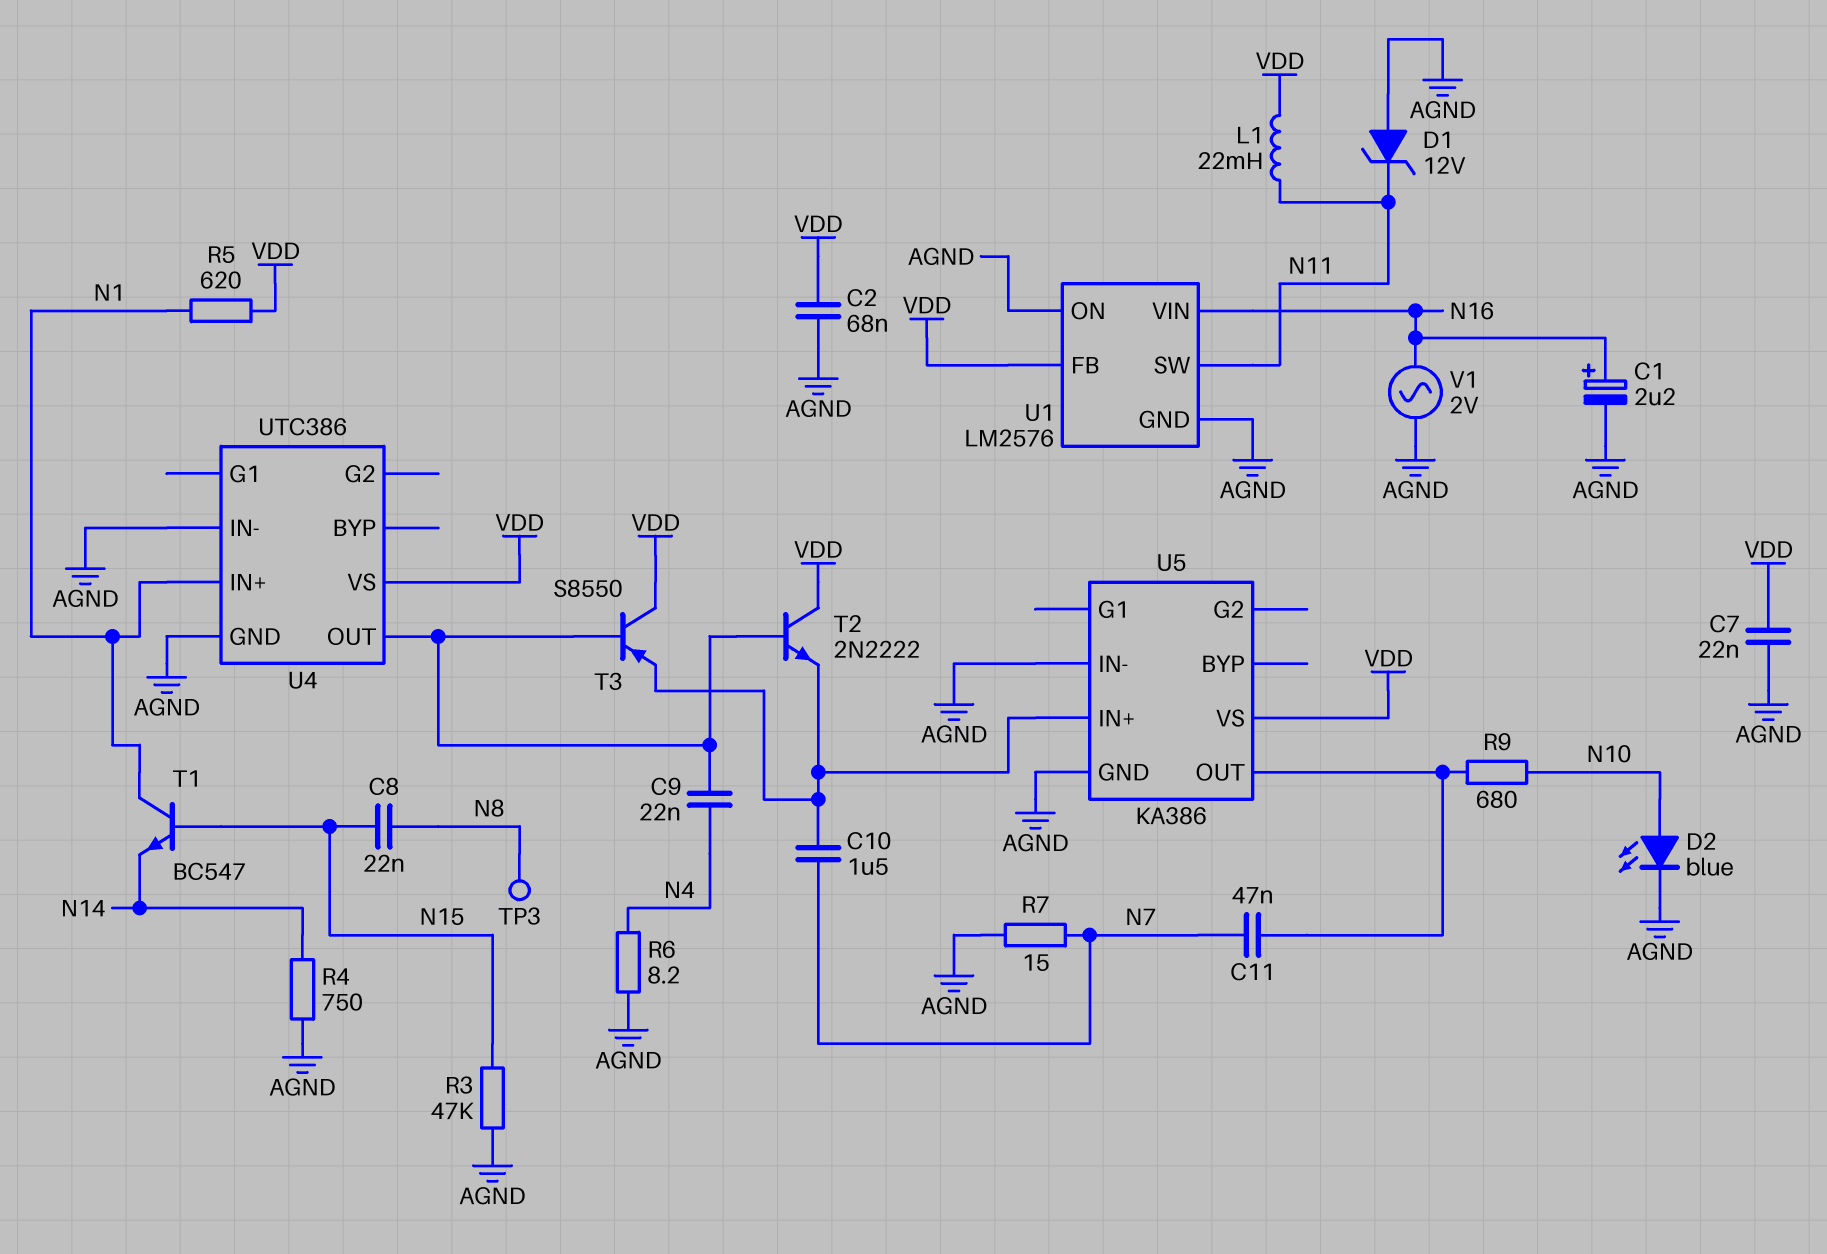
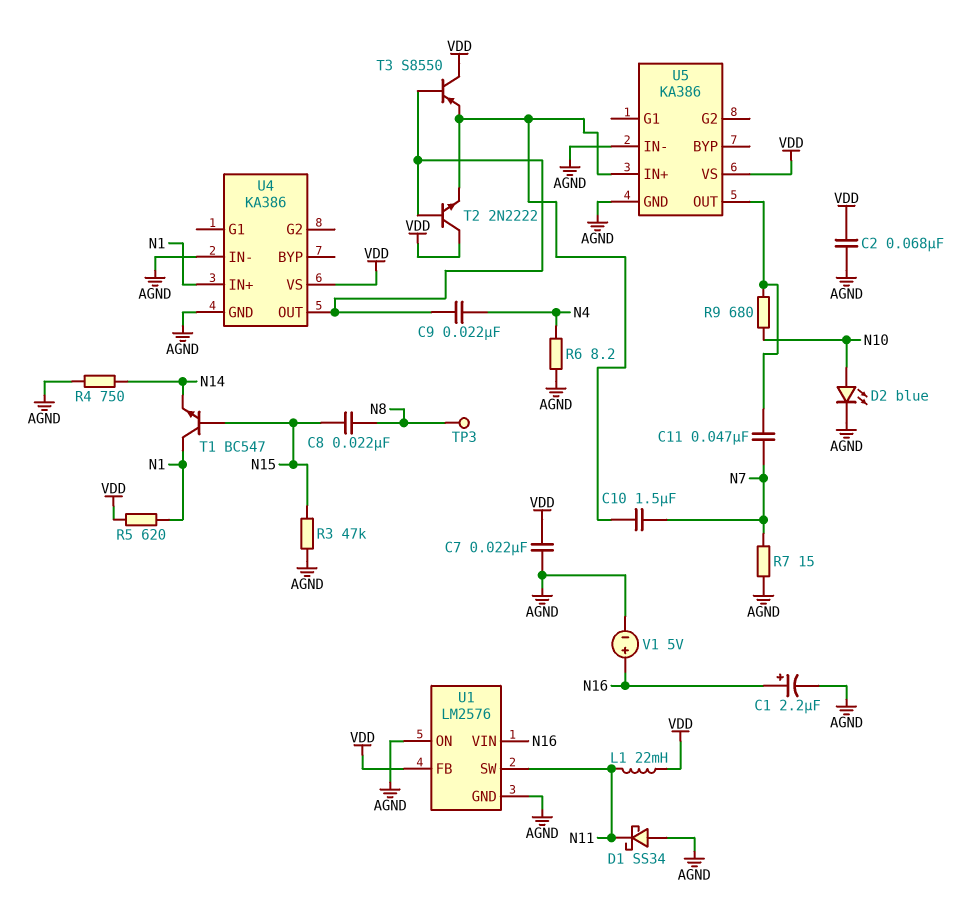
D1: zener 12V (A AGND, K N11) -> schottky SS34 (A AGND, K N11)
U4: UTC386 -> KA386
V1: AC 2V (AGND, N16) -> 5V (plus N16, minus AGND)

